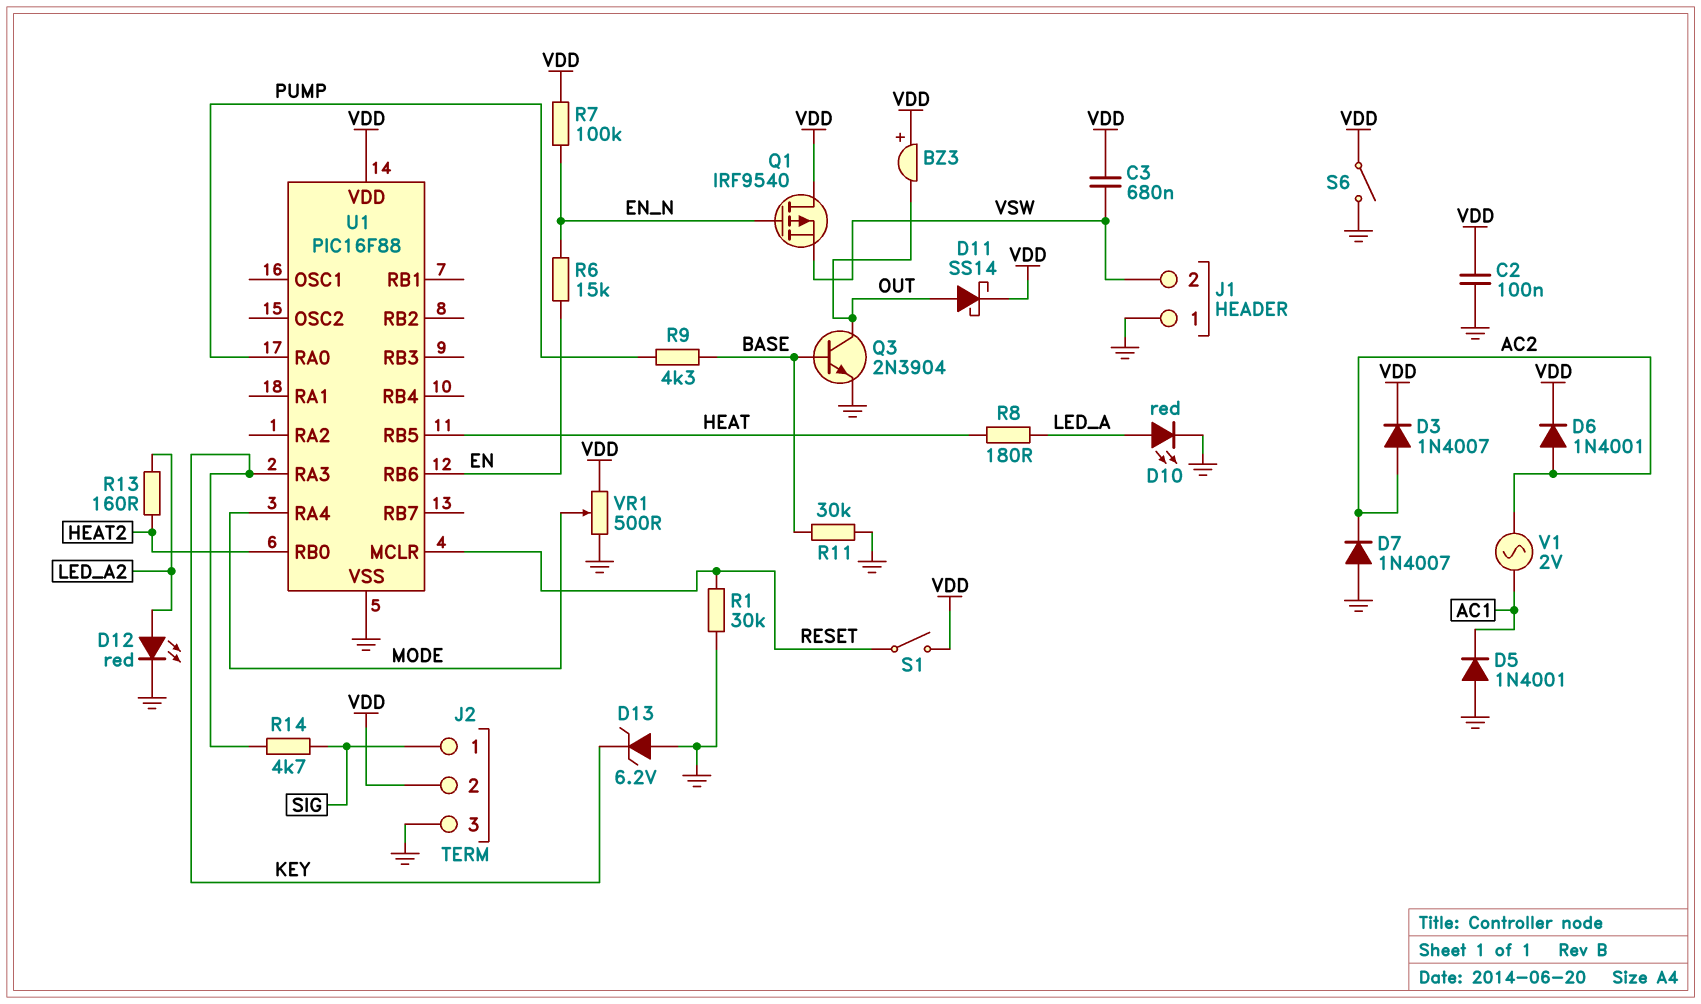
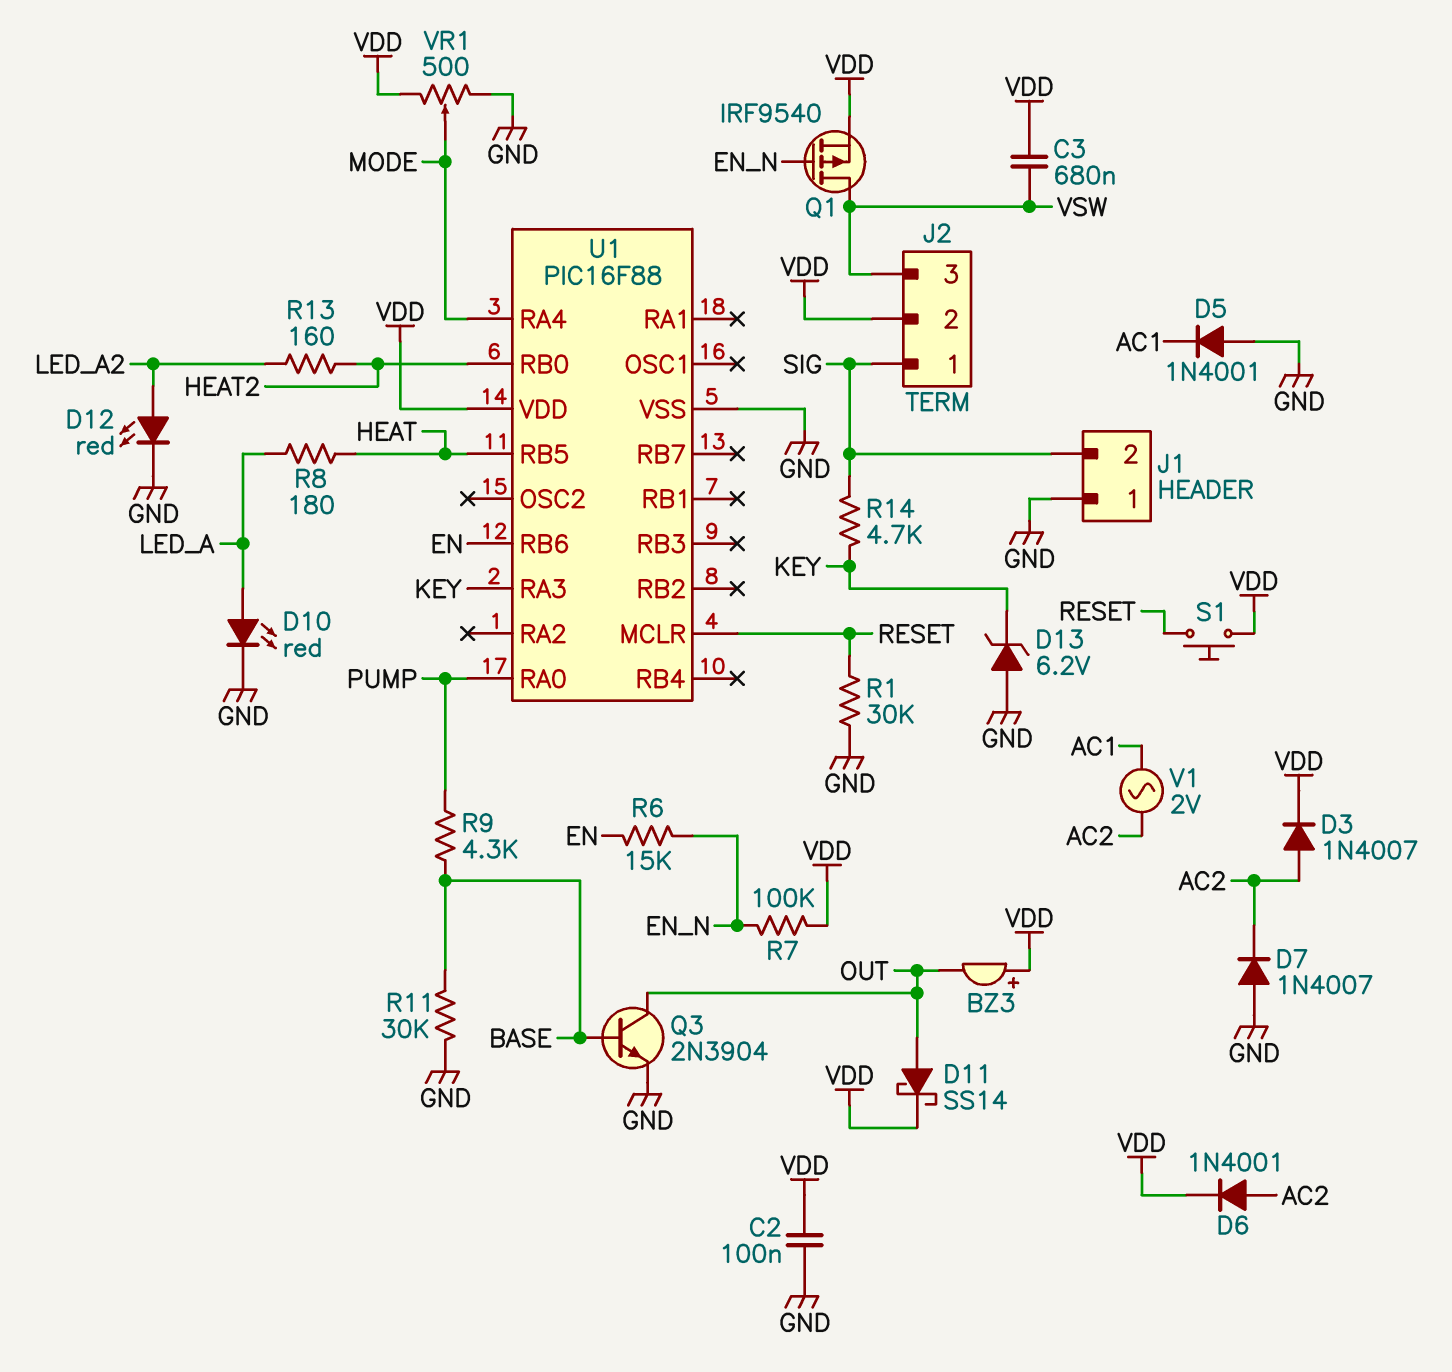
J1 pin 2: VSW -> SIG
J2 pin 3: GND -> VSW
Q1: PMOS IRF9540 (G EN_N, D VDD, S VSW) -> PMOS IRF9540 (G EN_N, D VSW, S VDD)
S1: switch (RESET, VDD) -> button (RESET, VDD)
S6: switch (GND, VDD) -> none

